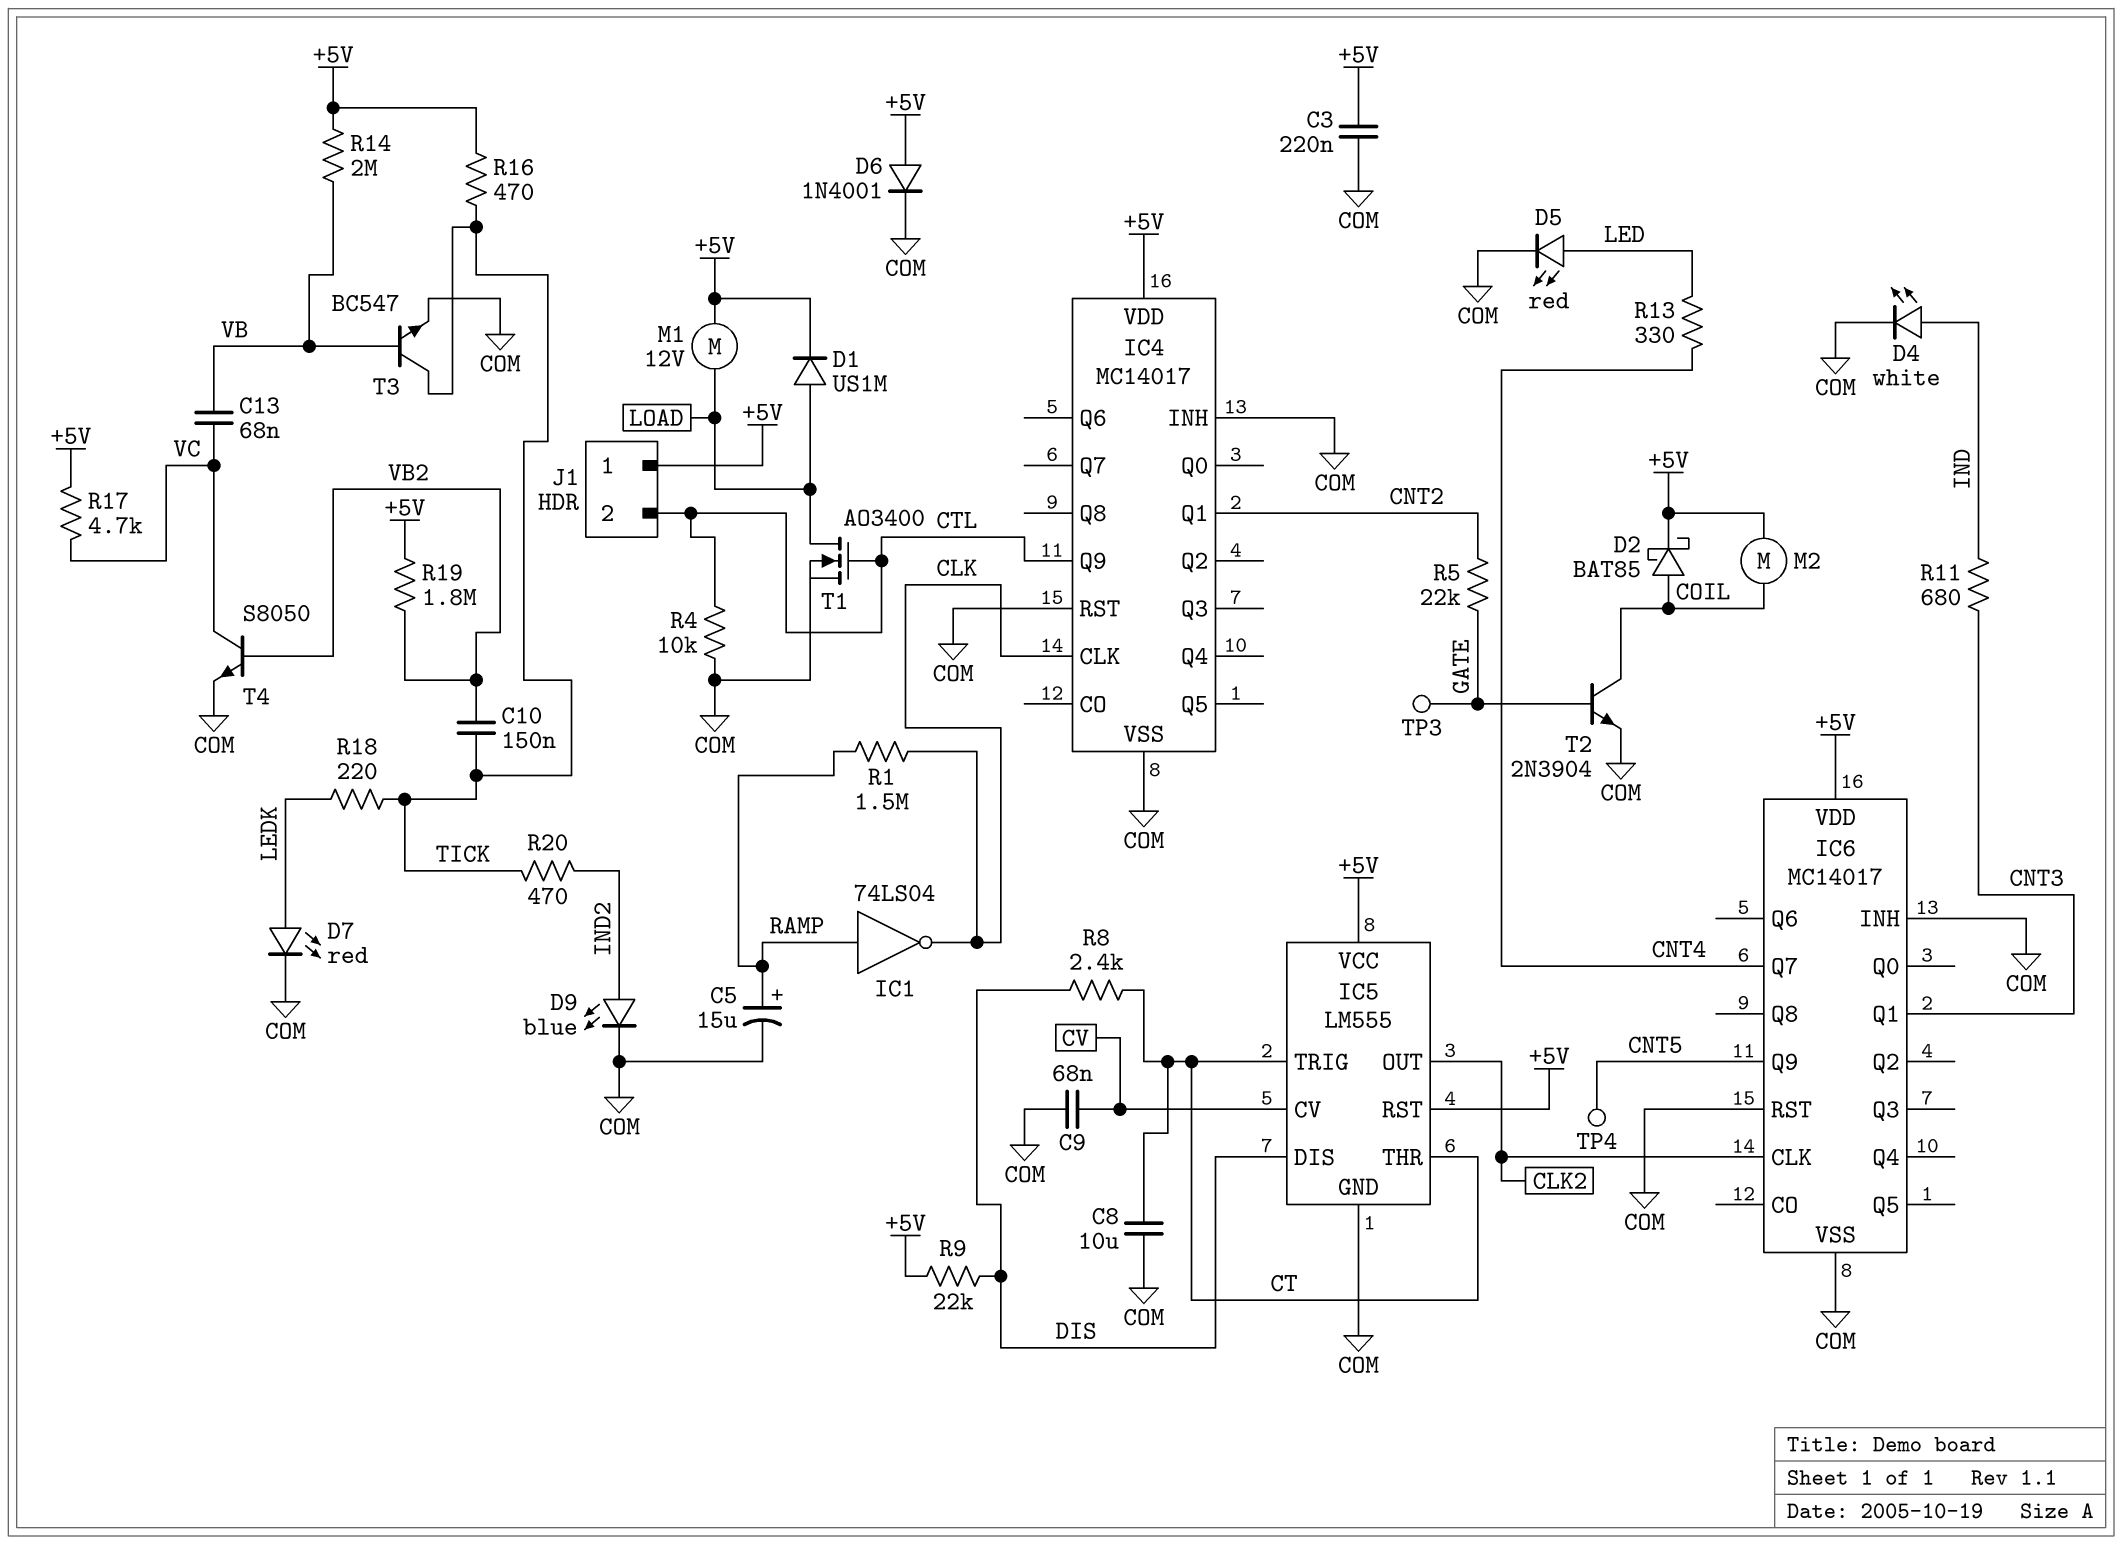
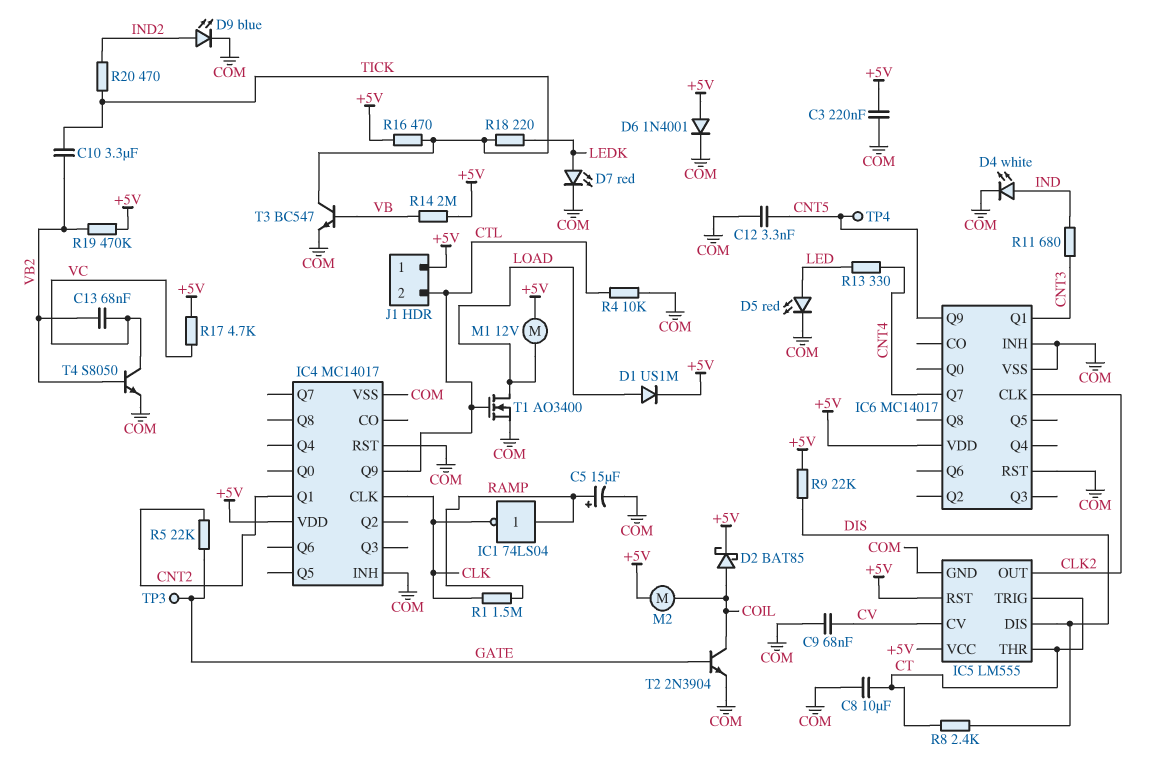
C10: 150nF (TICK, VB2) -> 3.3uF (TICK, VB2)
C12: none -> 3.3nF (CNT5, COM)
C13: 68nF (VB, VC) -> 68nF (VB2, VC)
R19: 1.8M (+5V, VB2) -> 470k (+5V, VB2)

